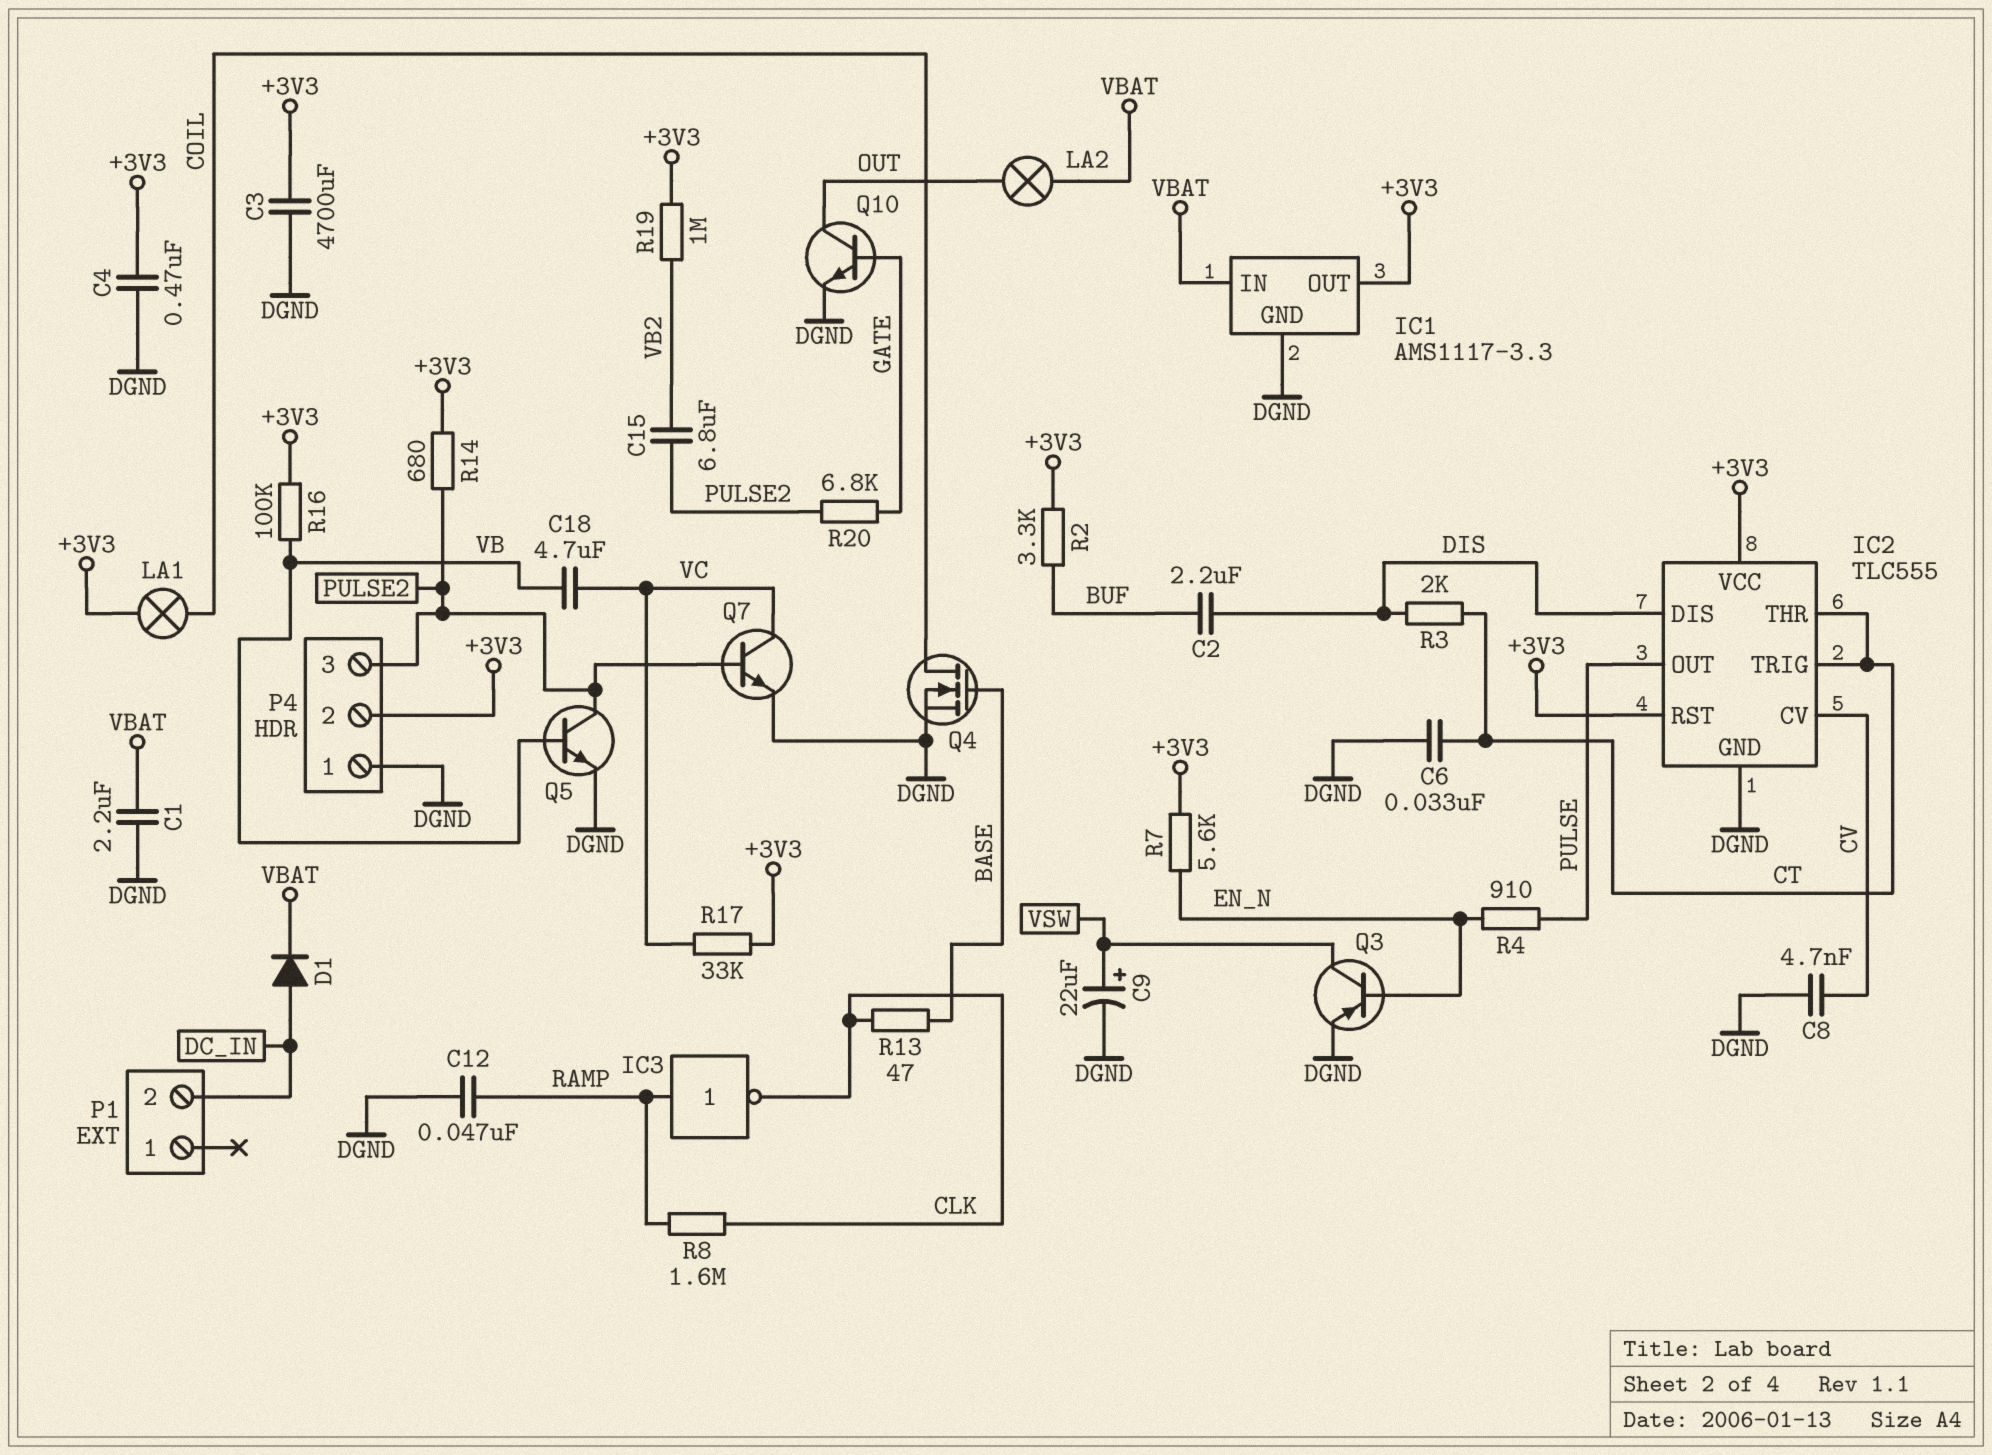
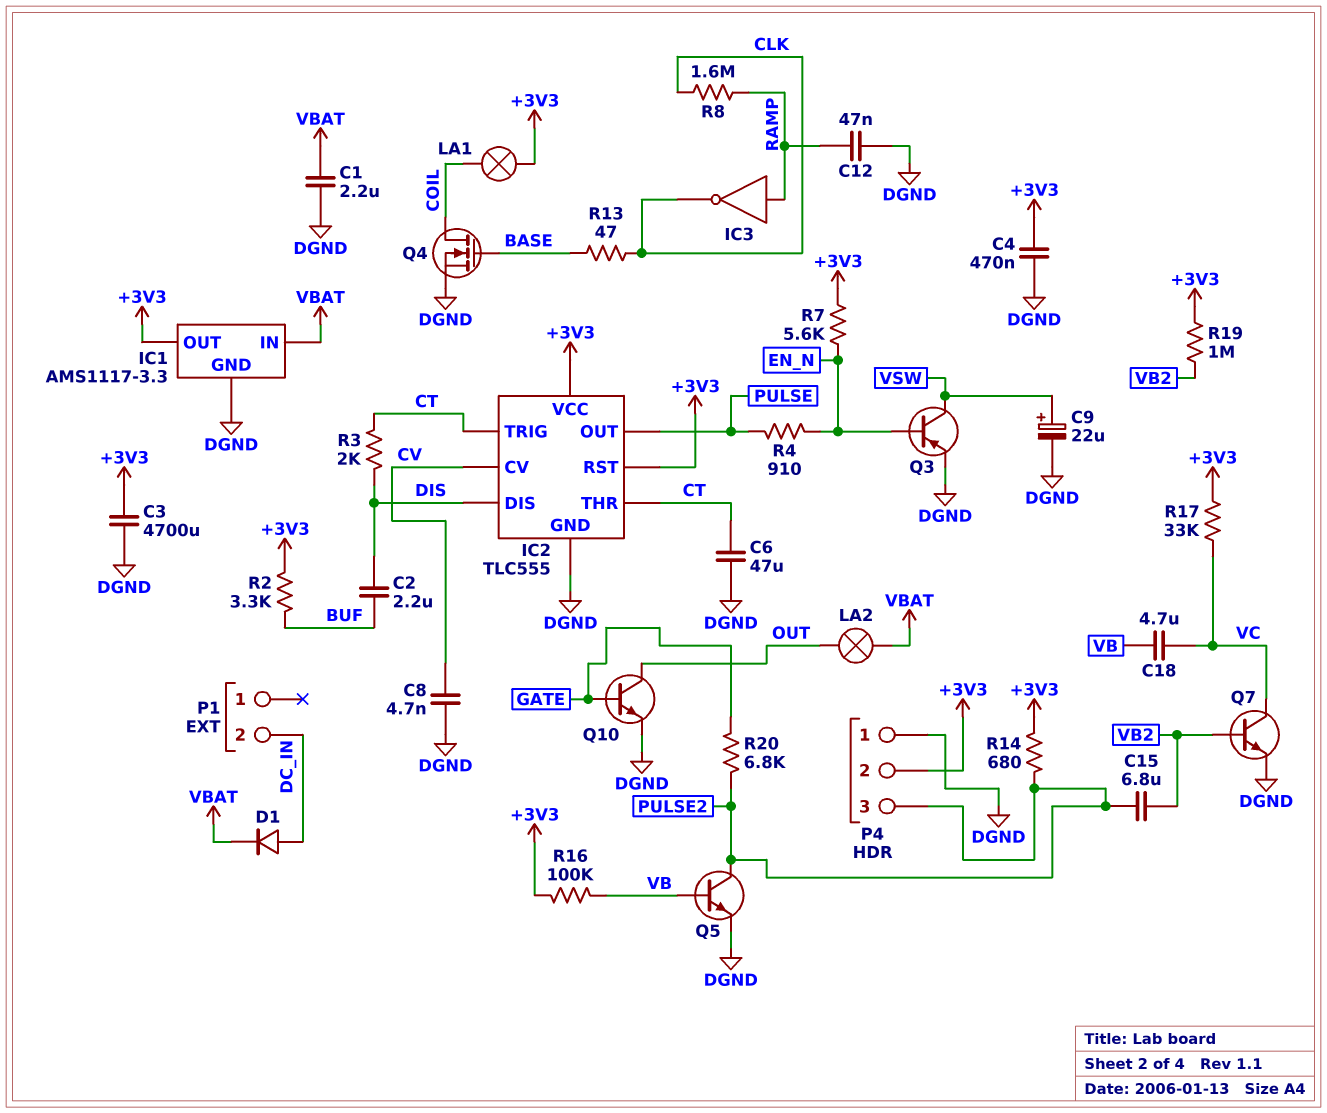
C6: 33nF (CT, DGND) -> 47uF (CT, DGND)
Q7: NPN (B PULSE2, C VC, E DGND) -> NPN (B VB2, C VC, E DGND)

